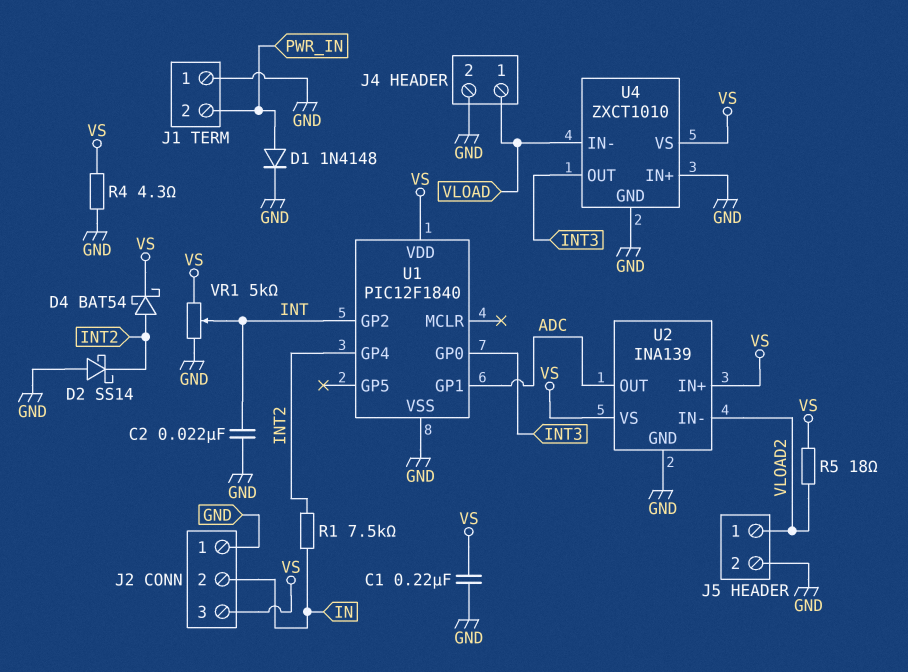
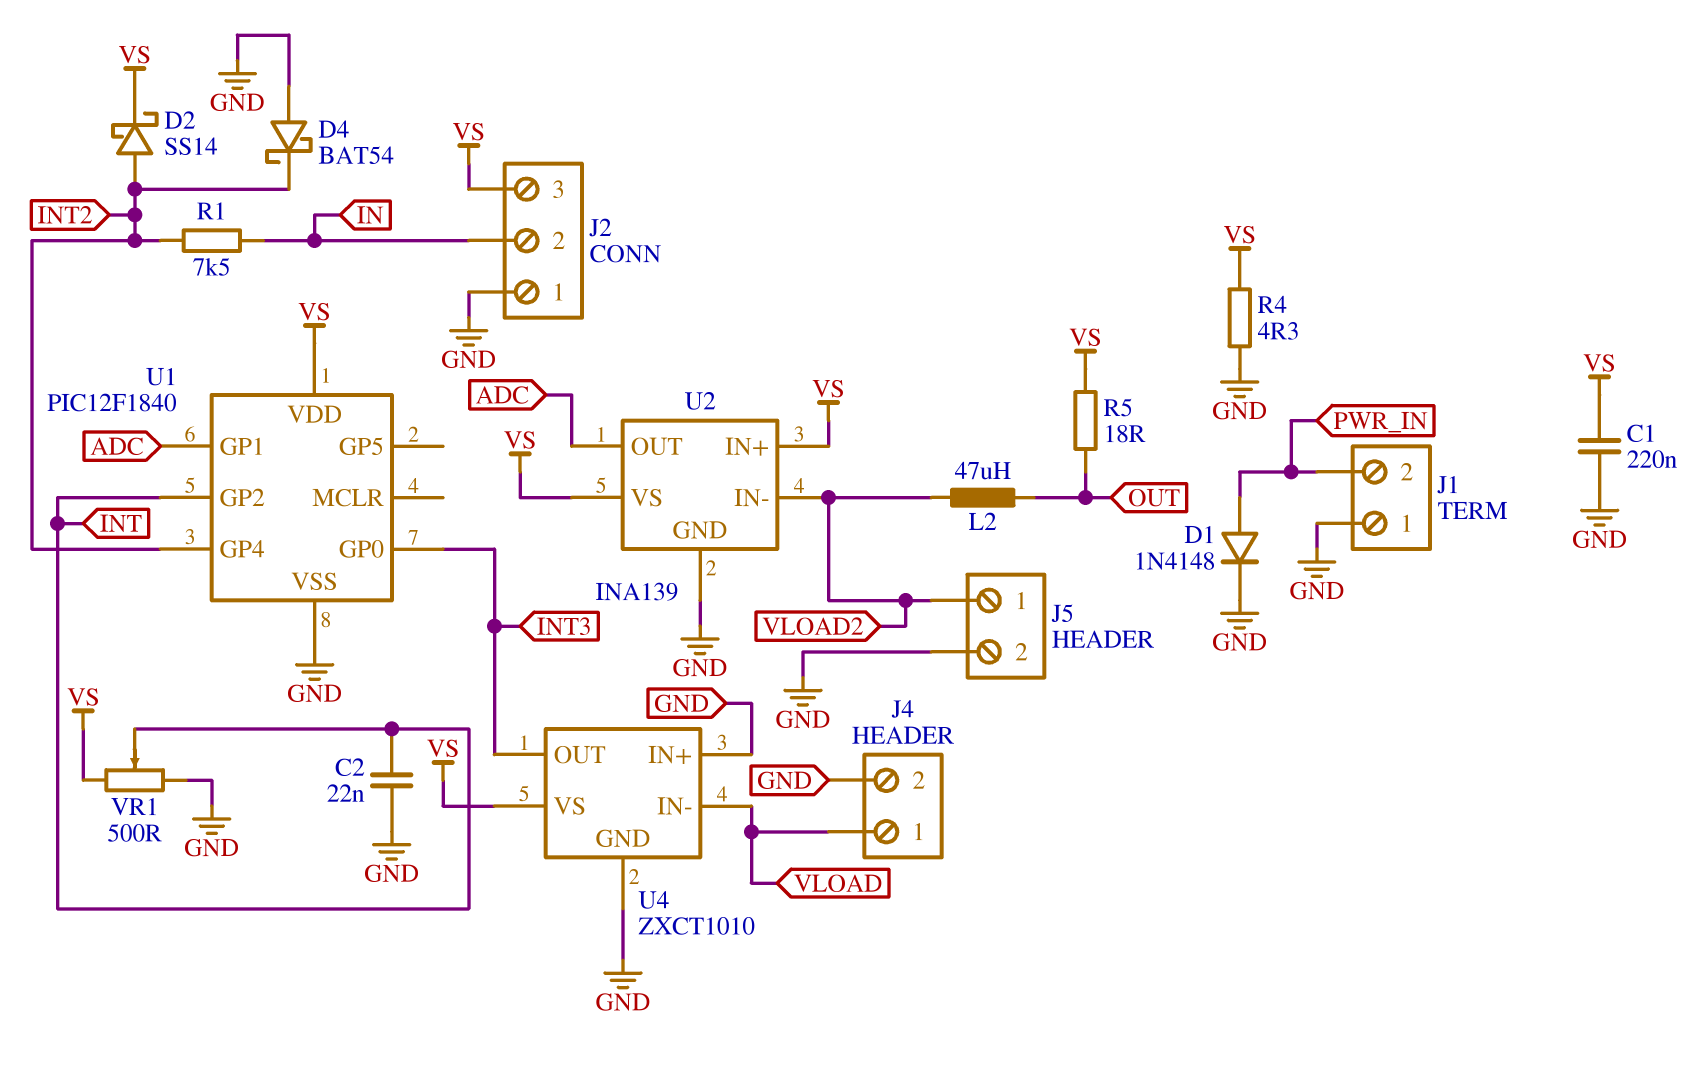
D2: schottky SS14 (A GND, K INT2) -> schottky SS14 (A INT2, K VS)
D4: schottky BAT54 (A INT2, K VS) -> schottky BAT54 (A GND, K INT2)
L2: none -> 47uH (OUT, VLOAD2)
R5: 18 (VLOAD2, VS) -> 18 (OUT, VS)
VR1: 5k (GND, VS, wiper INT) -> 500 (GND, VS, wiper INT)

